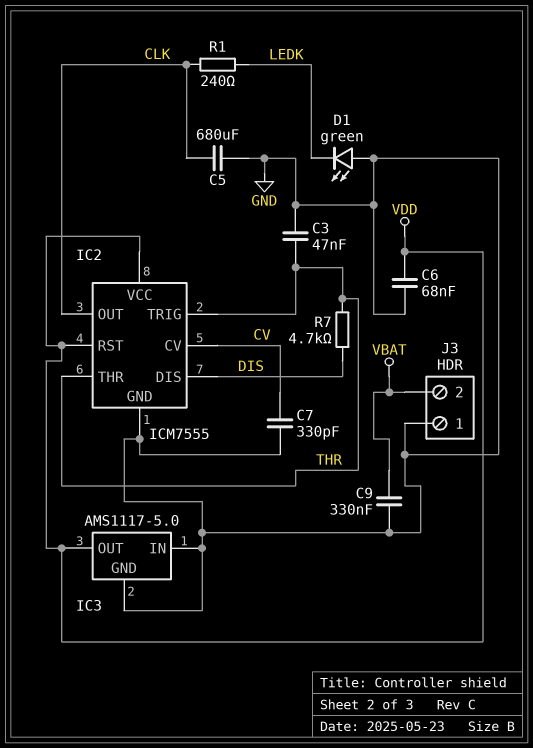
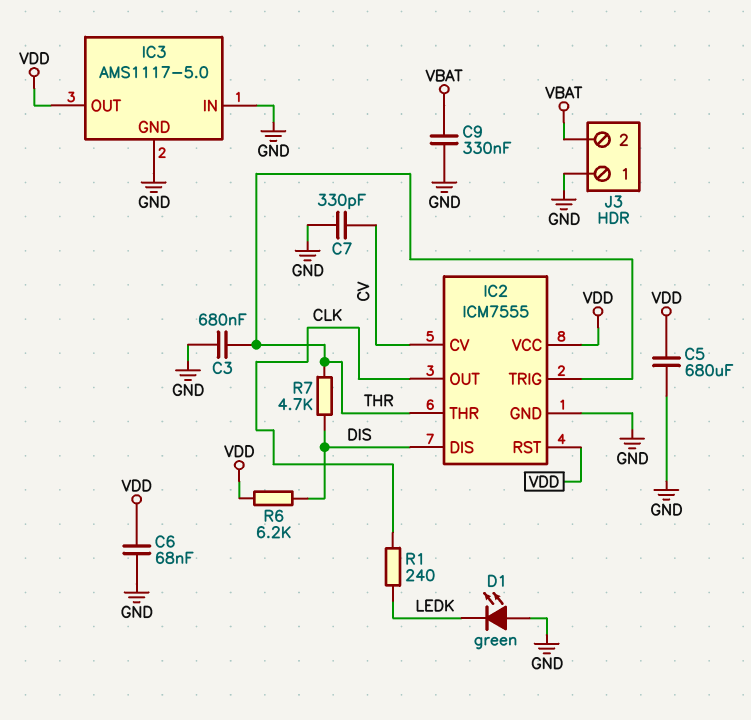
C3: 47nF (GND, THR) -> 680nF (GND, THR)
C5: 680uF (CLK, GND) -> 680uF (GND, VDD)
R6: none -> 6.2k (DIS, VDD)

